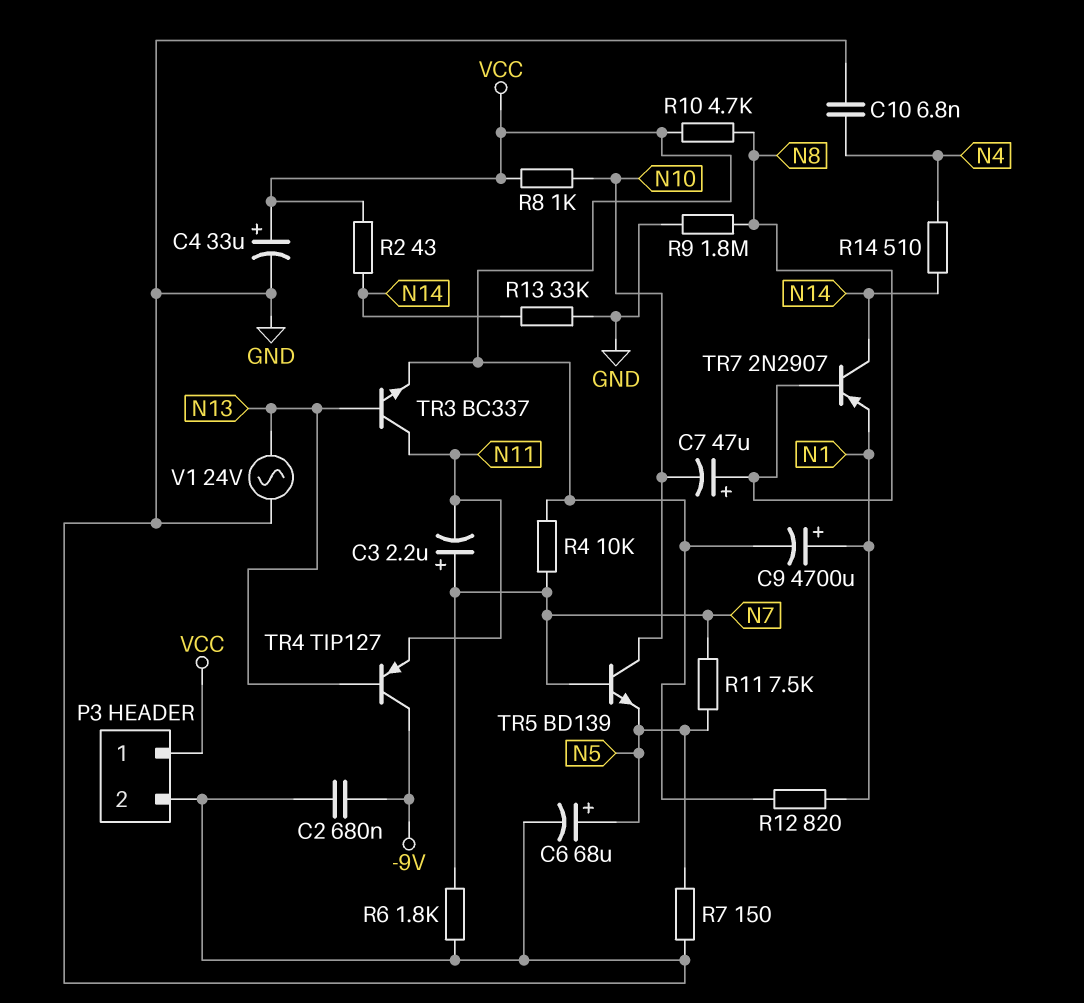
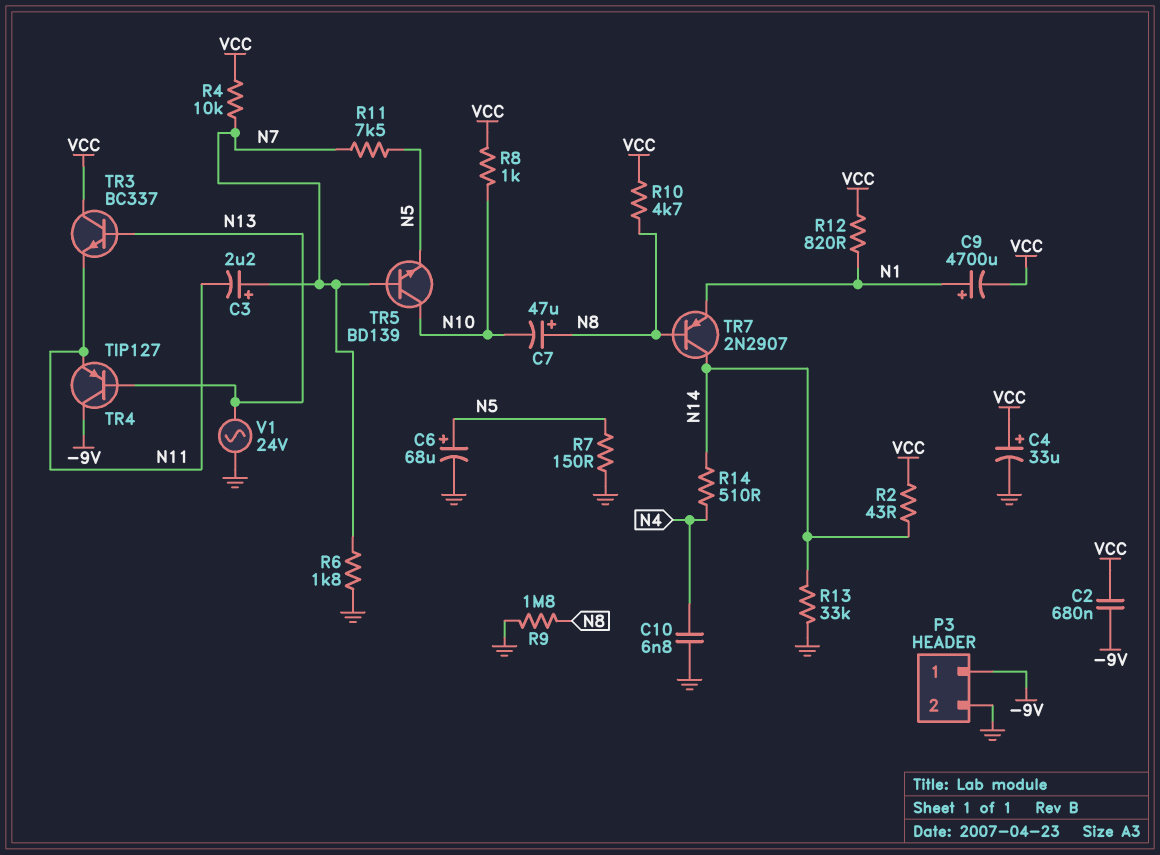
C2: 680nF (-9V, GND) -> 680nF (-9V, VCC)
P3 pin 1: VCC -> -9V
TR3: NPN BC337 (B N13, C N11, E VCC) -> NPN BC337 (B N13, C VCC, E N11)

